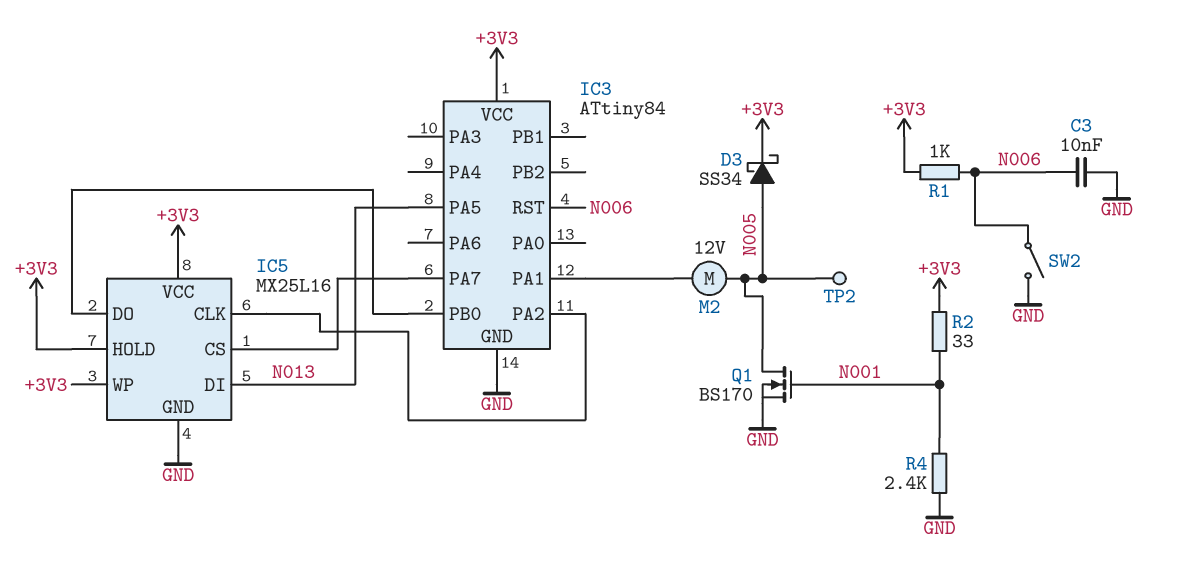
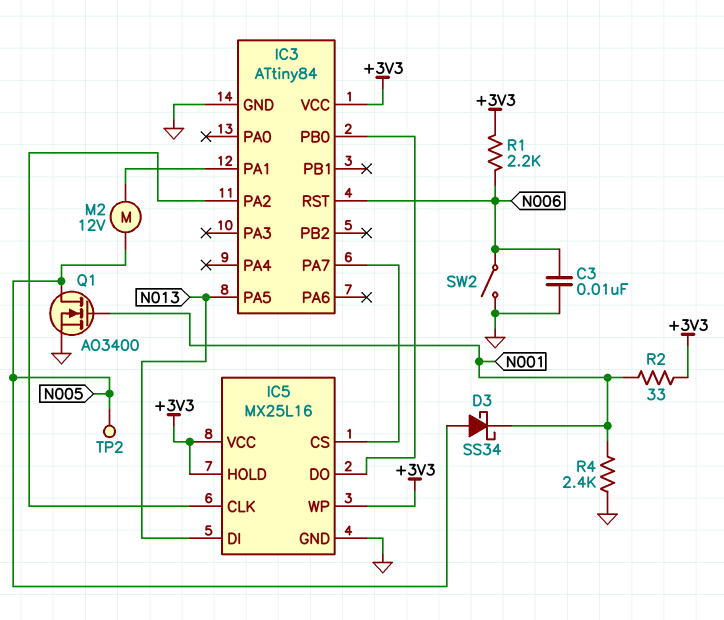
D3: schottky SS34 (A N005, K +3V3) -> schottky SS34 (A N005, K N001)
Q1: NMOS BS170 (G N001, D N005, S GND) -> NMOS AO3400 (G N001, D N005, S GND)
R1: 1k (+3V3, N006) -> 2.2k (+3V3, N006)

